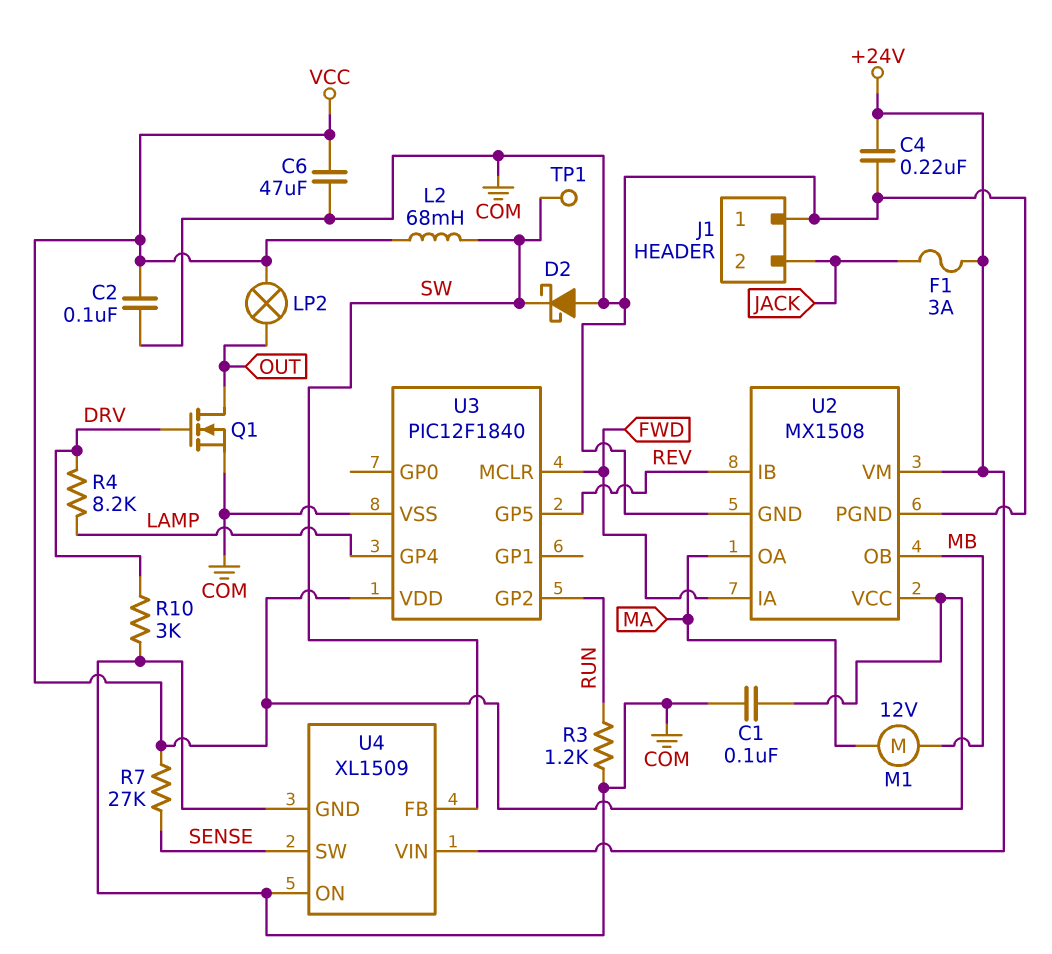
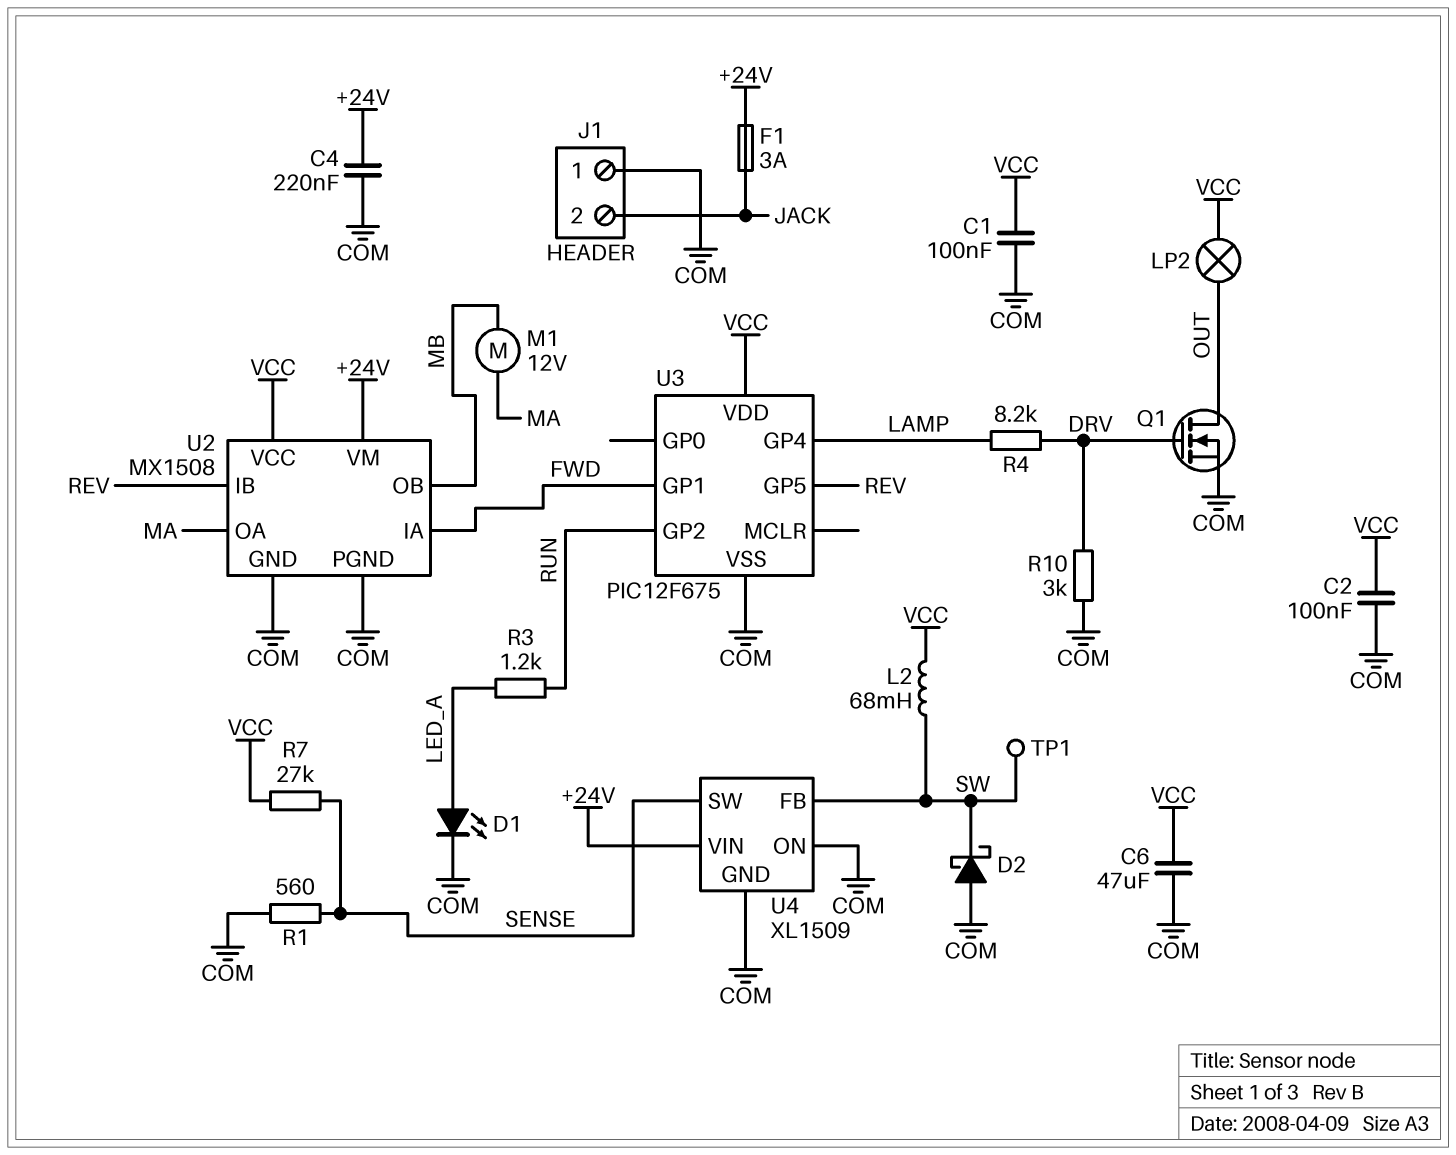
D1: none -> LED (A LED_A, K COM)
R1: none -> 560 (COM, SENSE)
R3: 1.2k (COM, RUN) -> 1.2k (LED_A, RUN)
U3: PIC12F1840 -> PIC12F675
U3 pin GP1: none -> FWD
U3 pin MCLR: FWD -> none

